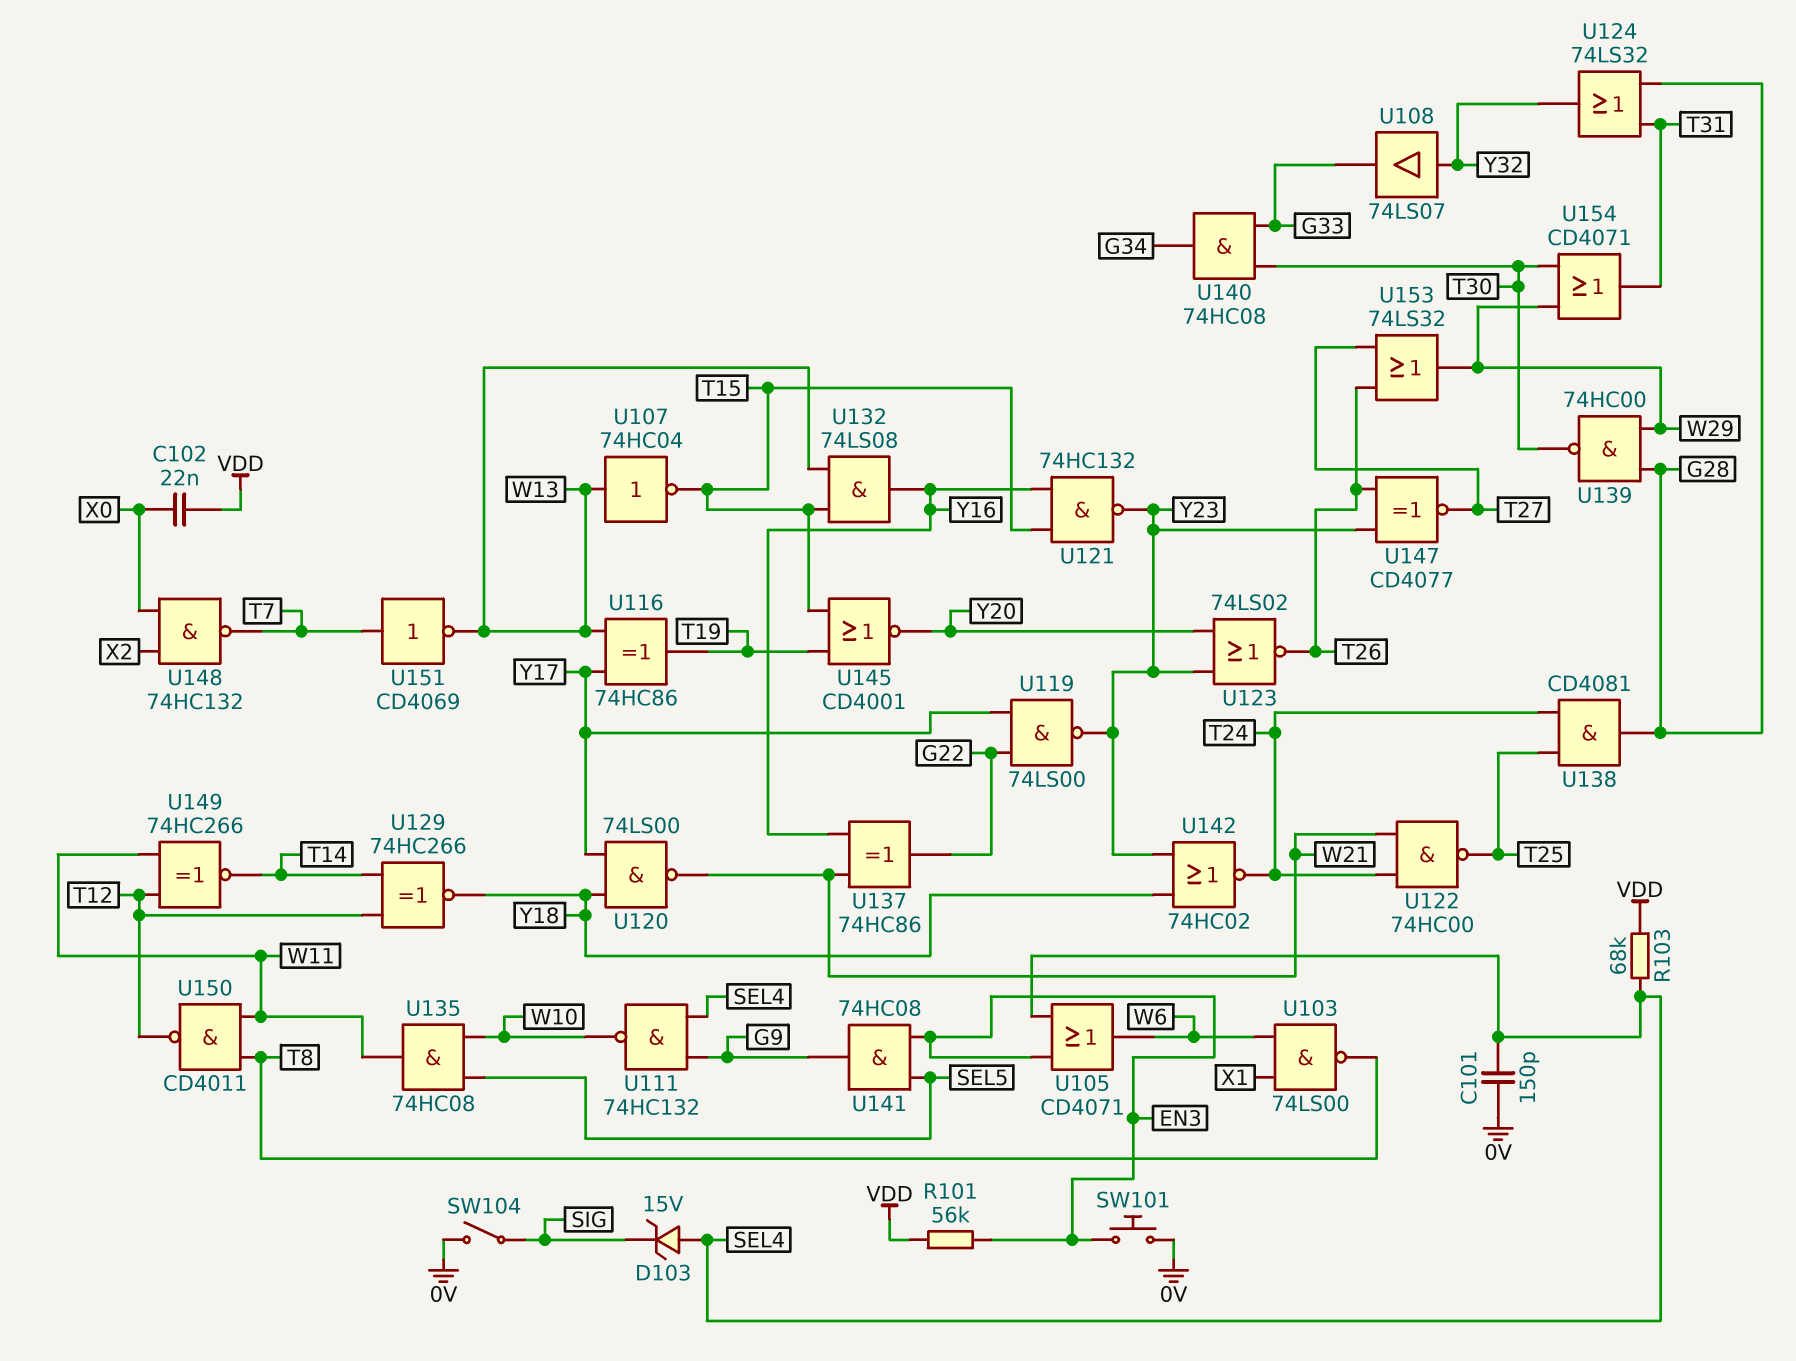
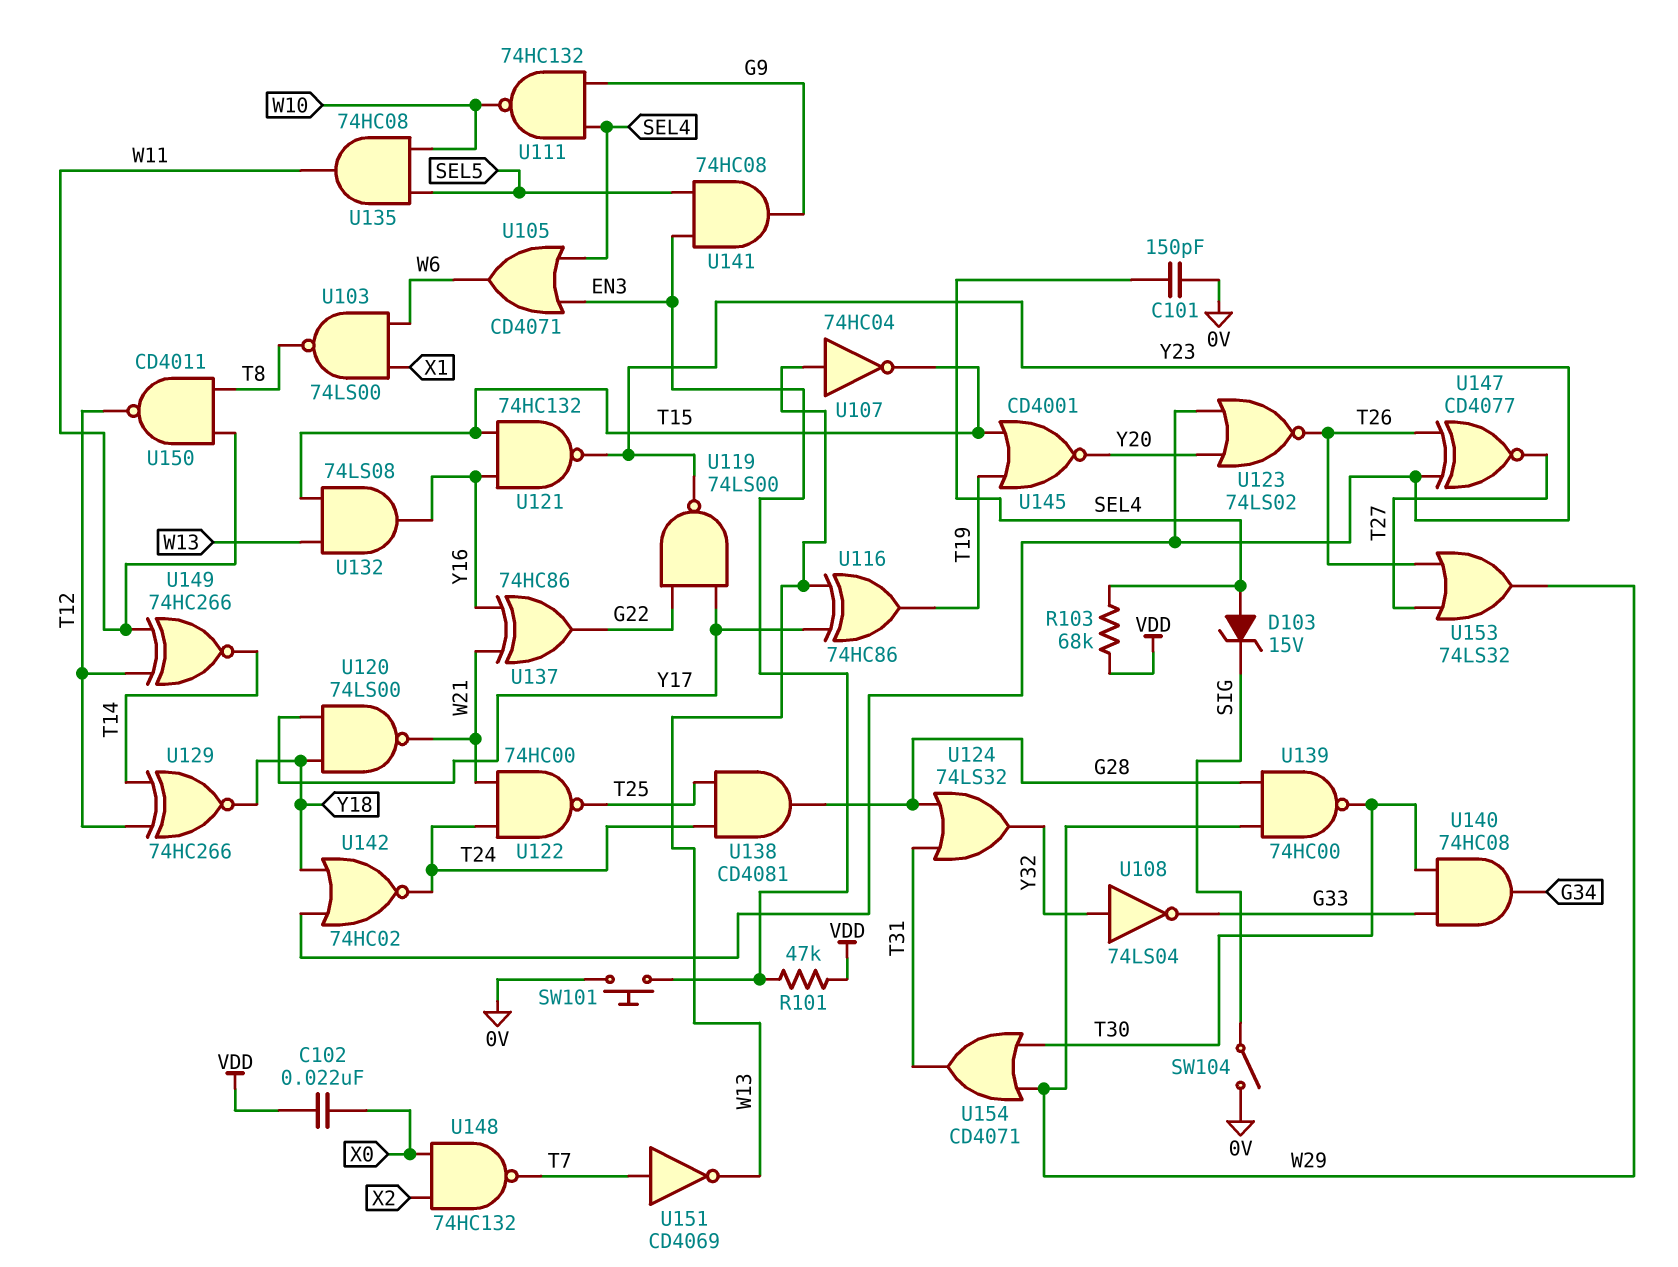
R101: 56k (EN3, VDD) -> 47k (EN3, VDD)
U108: buffer 74LS07 (in Y32, out G33) -> NOT 74LS04 (in Y32, out G33)

